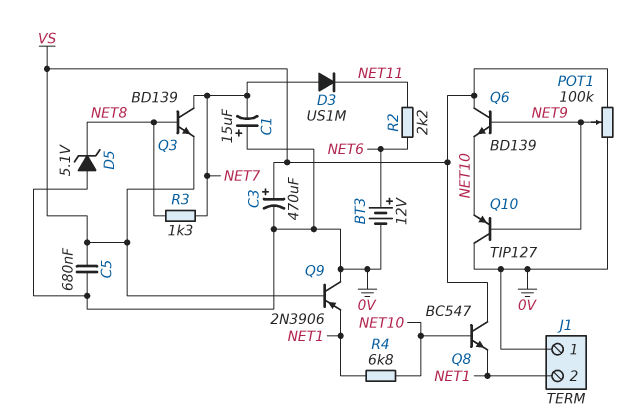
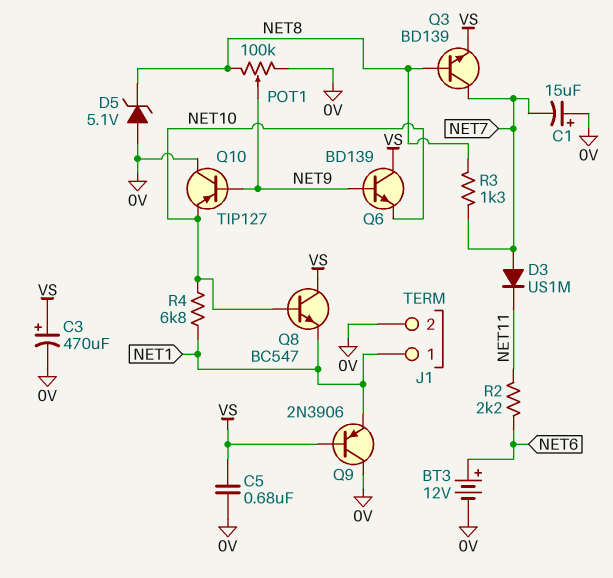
J1 pin 1: 0V -> NET1
J1 pin 2: NET1 -> 0V
POT1: 100k (0V, VS, wiper NET9) -> 100k (0V, NET8, wiper NET9)

